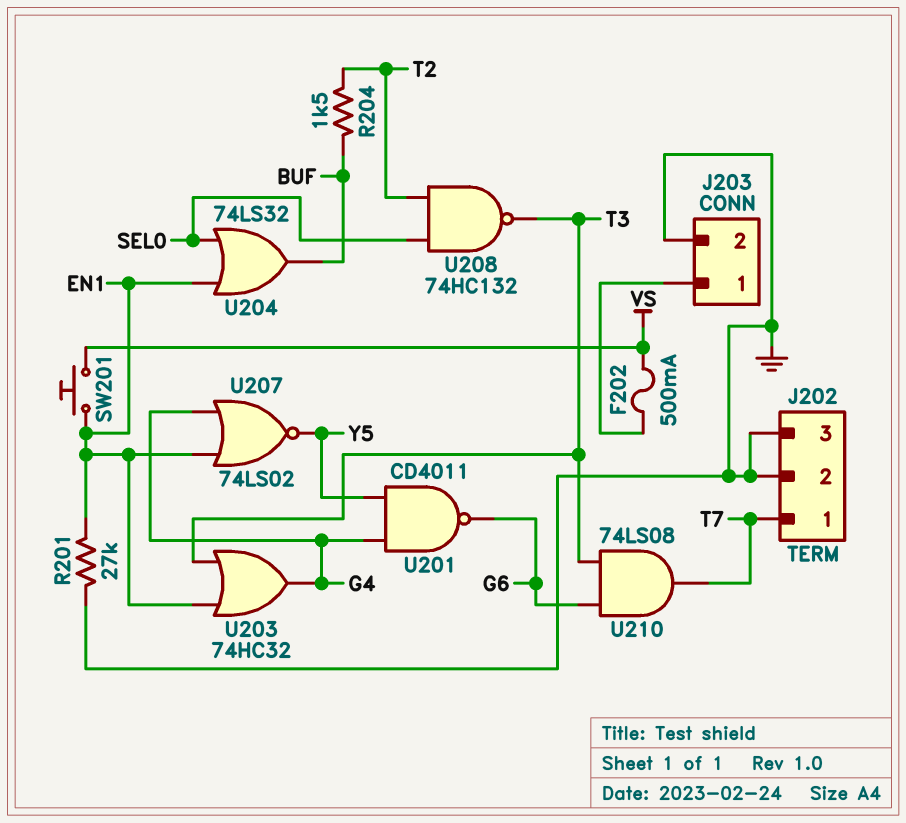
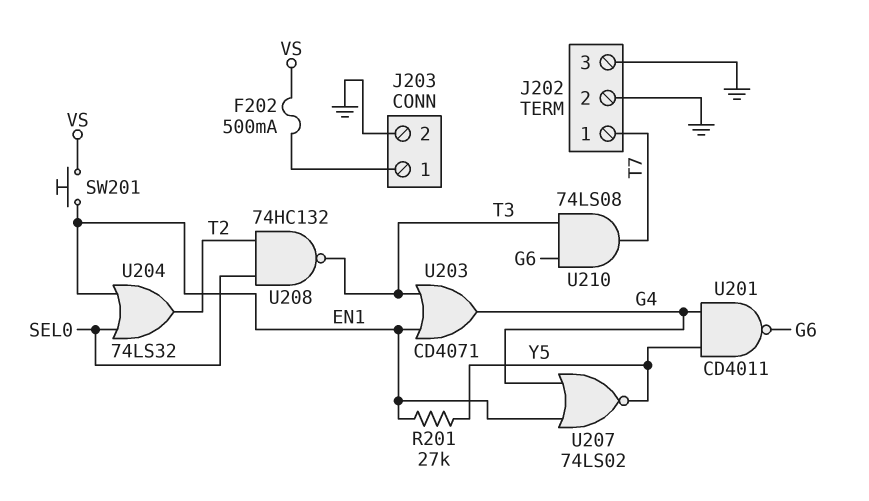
R201: 27k (EN1, GND) -> 27k (EN1, Y5)
R204: 1.5k (BUF, T2) -> none
U203: OR 74HC32 (in EN1, in T3, out G4) -> OR CD4071 (in EN1, in T3, out G4)
U204: OR 74LS32 (in EN1, in SEL0, out BUF) -> OR 74LS32 (in EN1, in SEL0, out T2)

